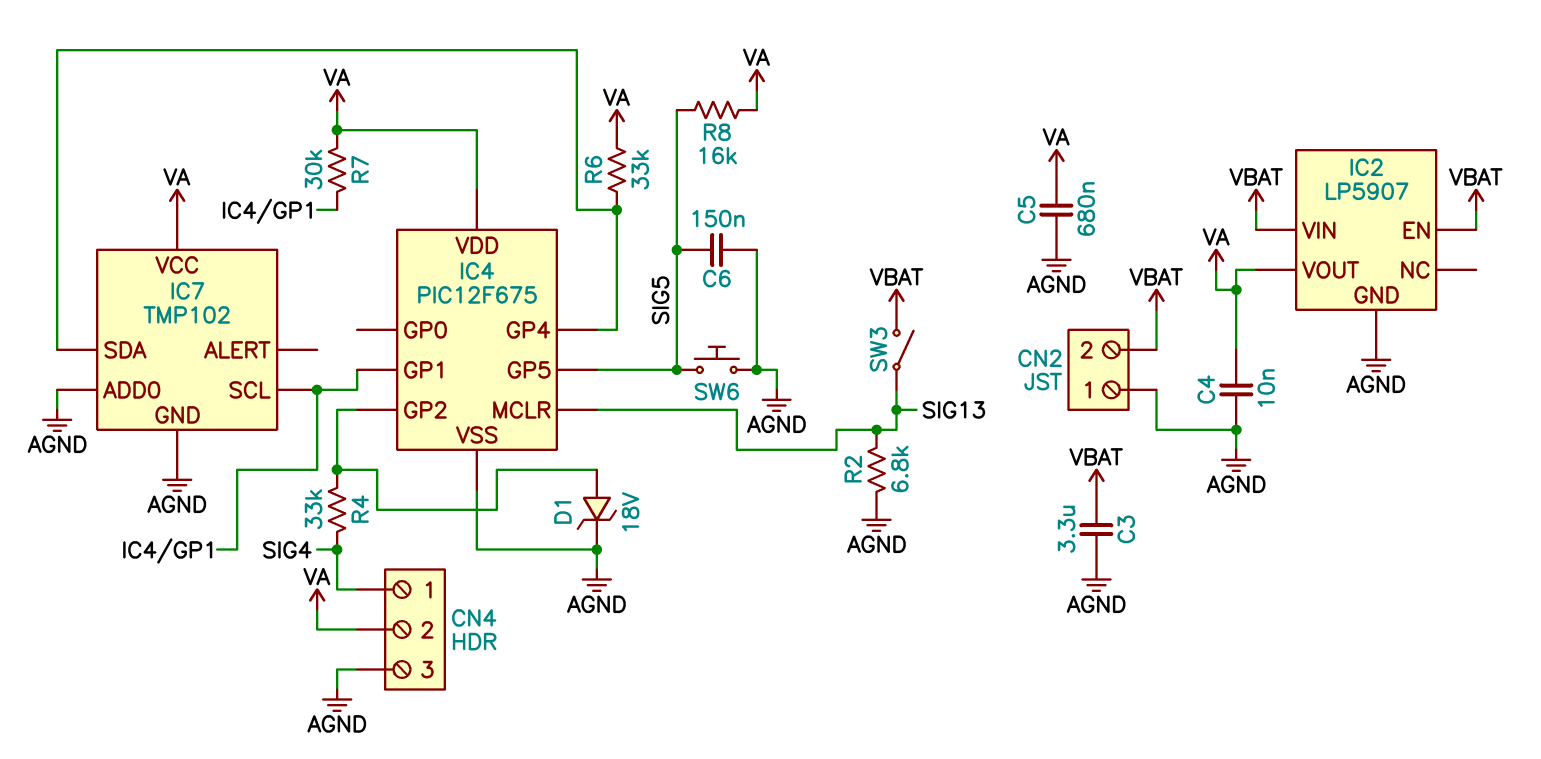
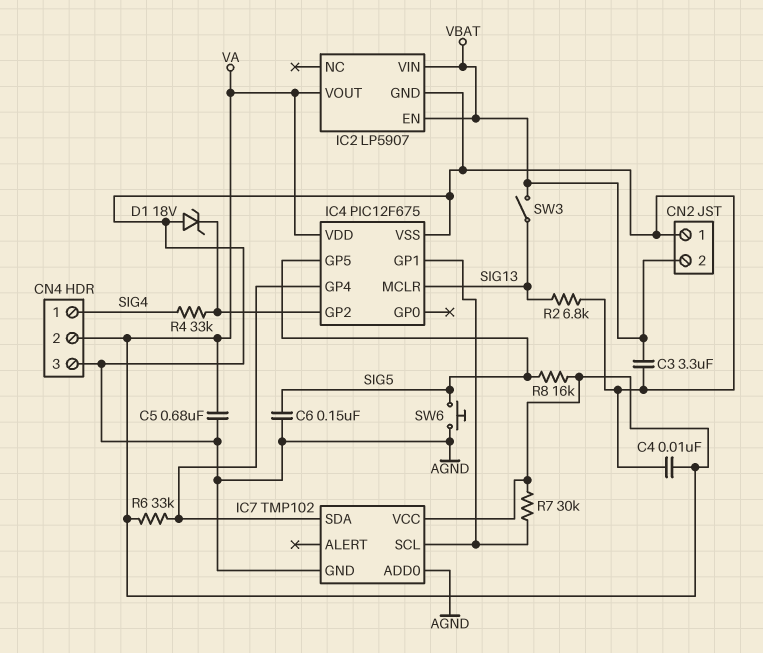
D1: zener 18V (A IC4/GP2, K AGND) -> zener 18V (A AGND, K IC4/GP2)

